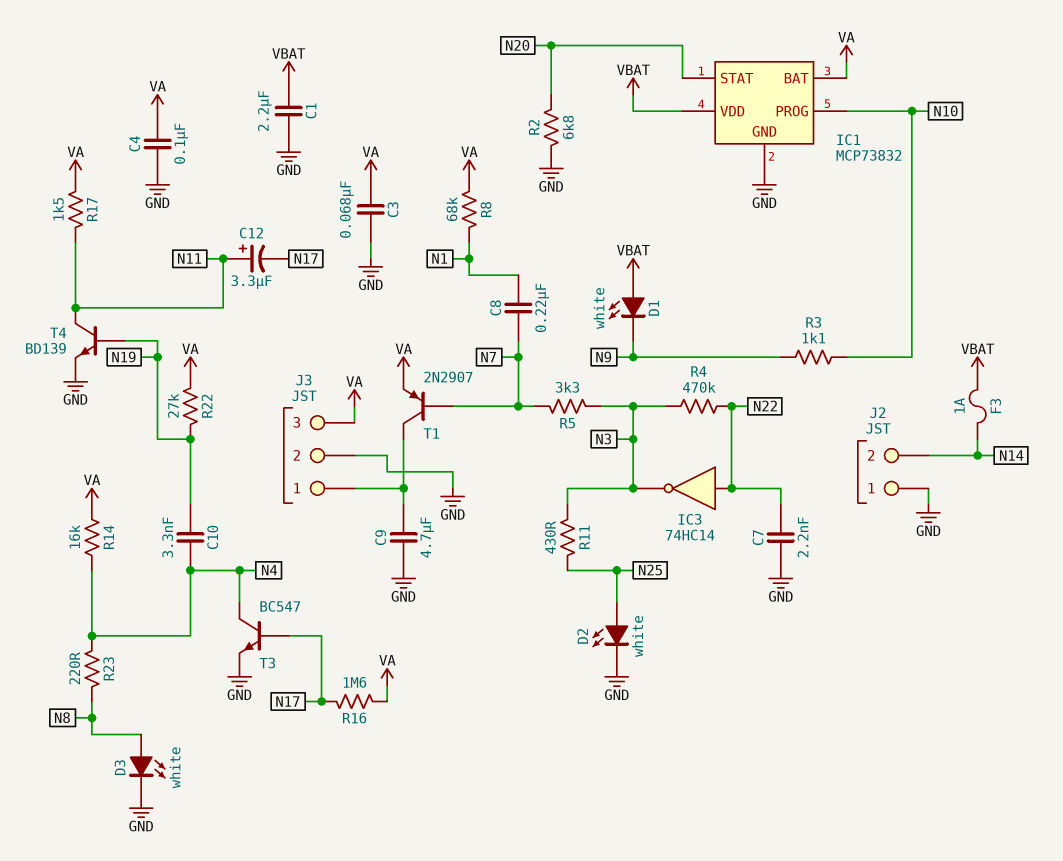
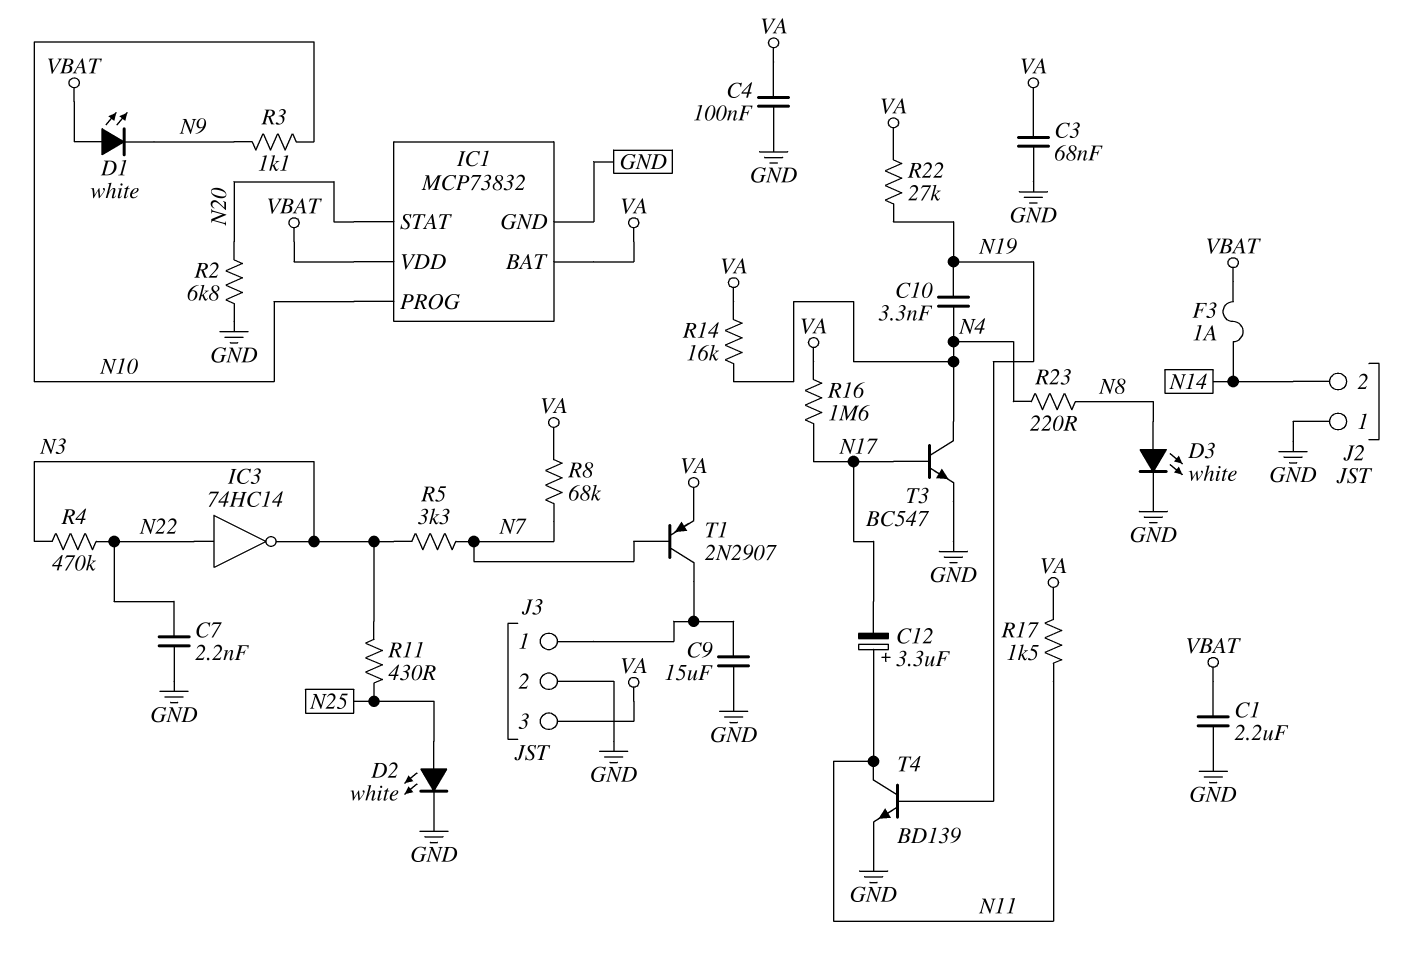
C8: 220nF (N1, N7) -> none
C9: 4.7uF (GND, J3/1) -> 15uF (GND, J3/1)
R8: 68k (N1, VA) -> 68k (N7, VA)

